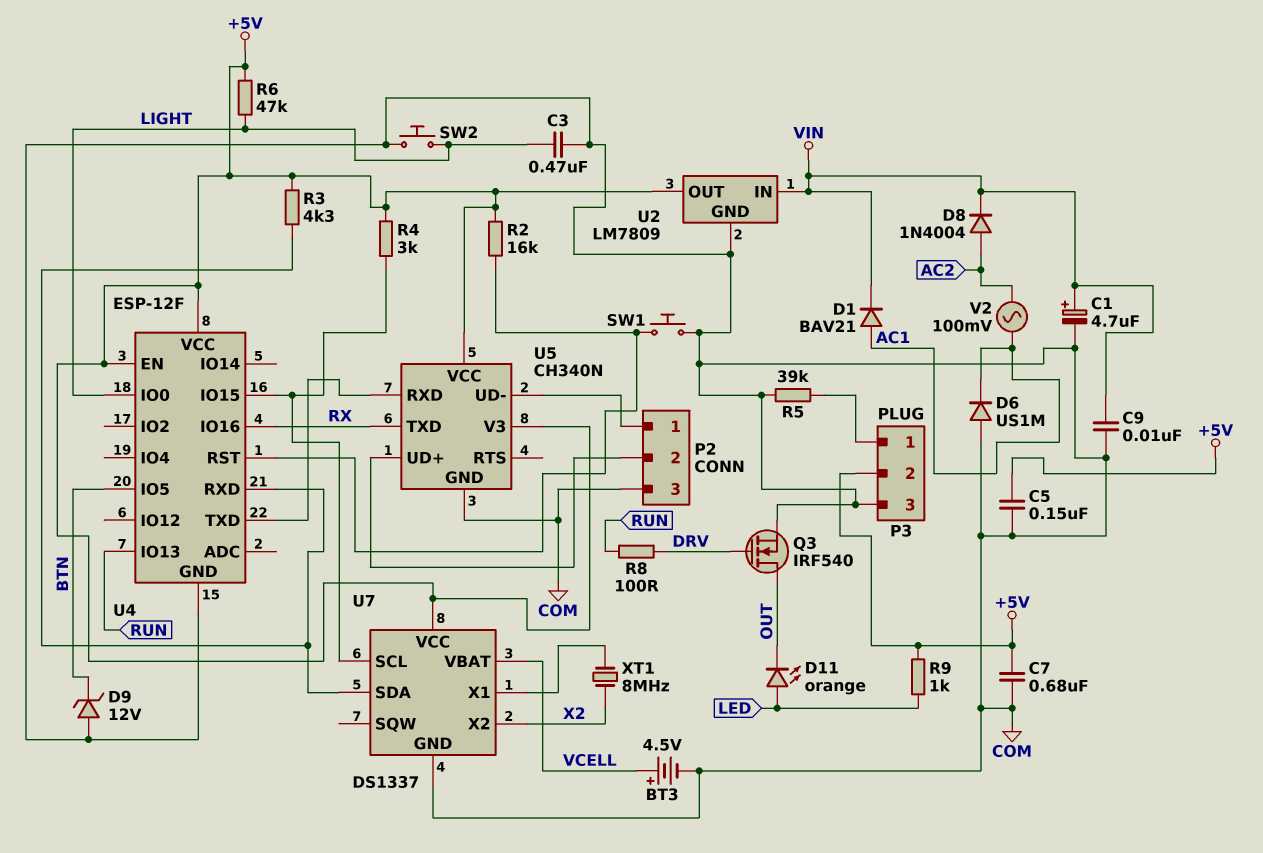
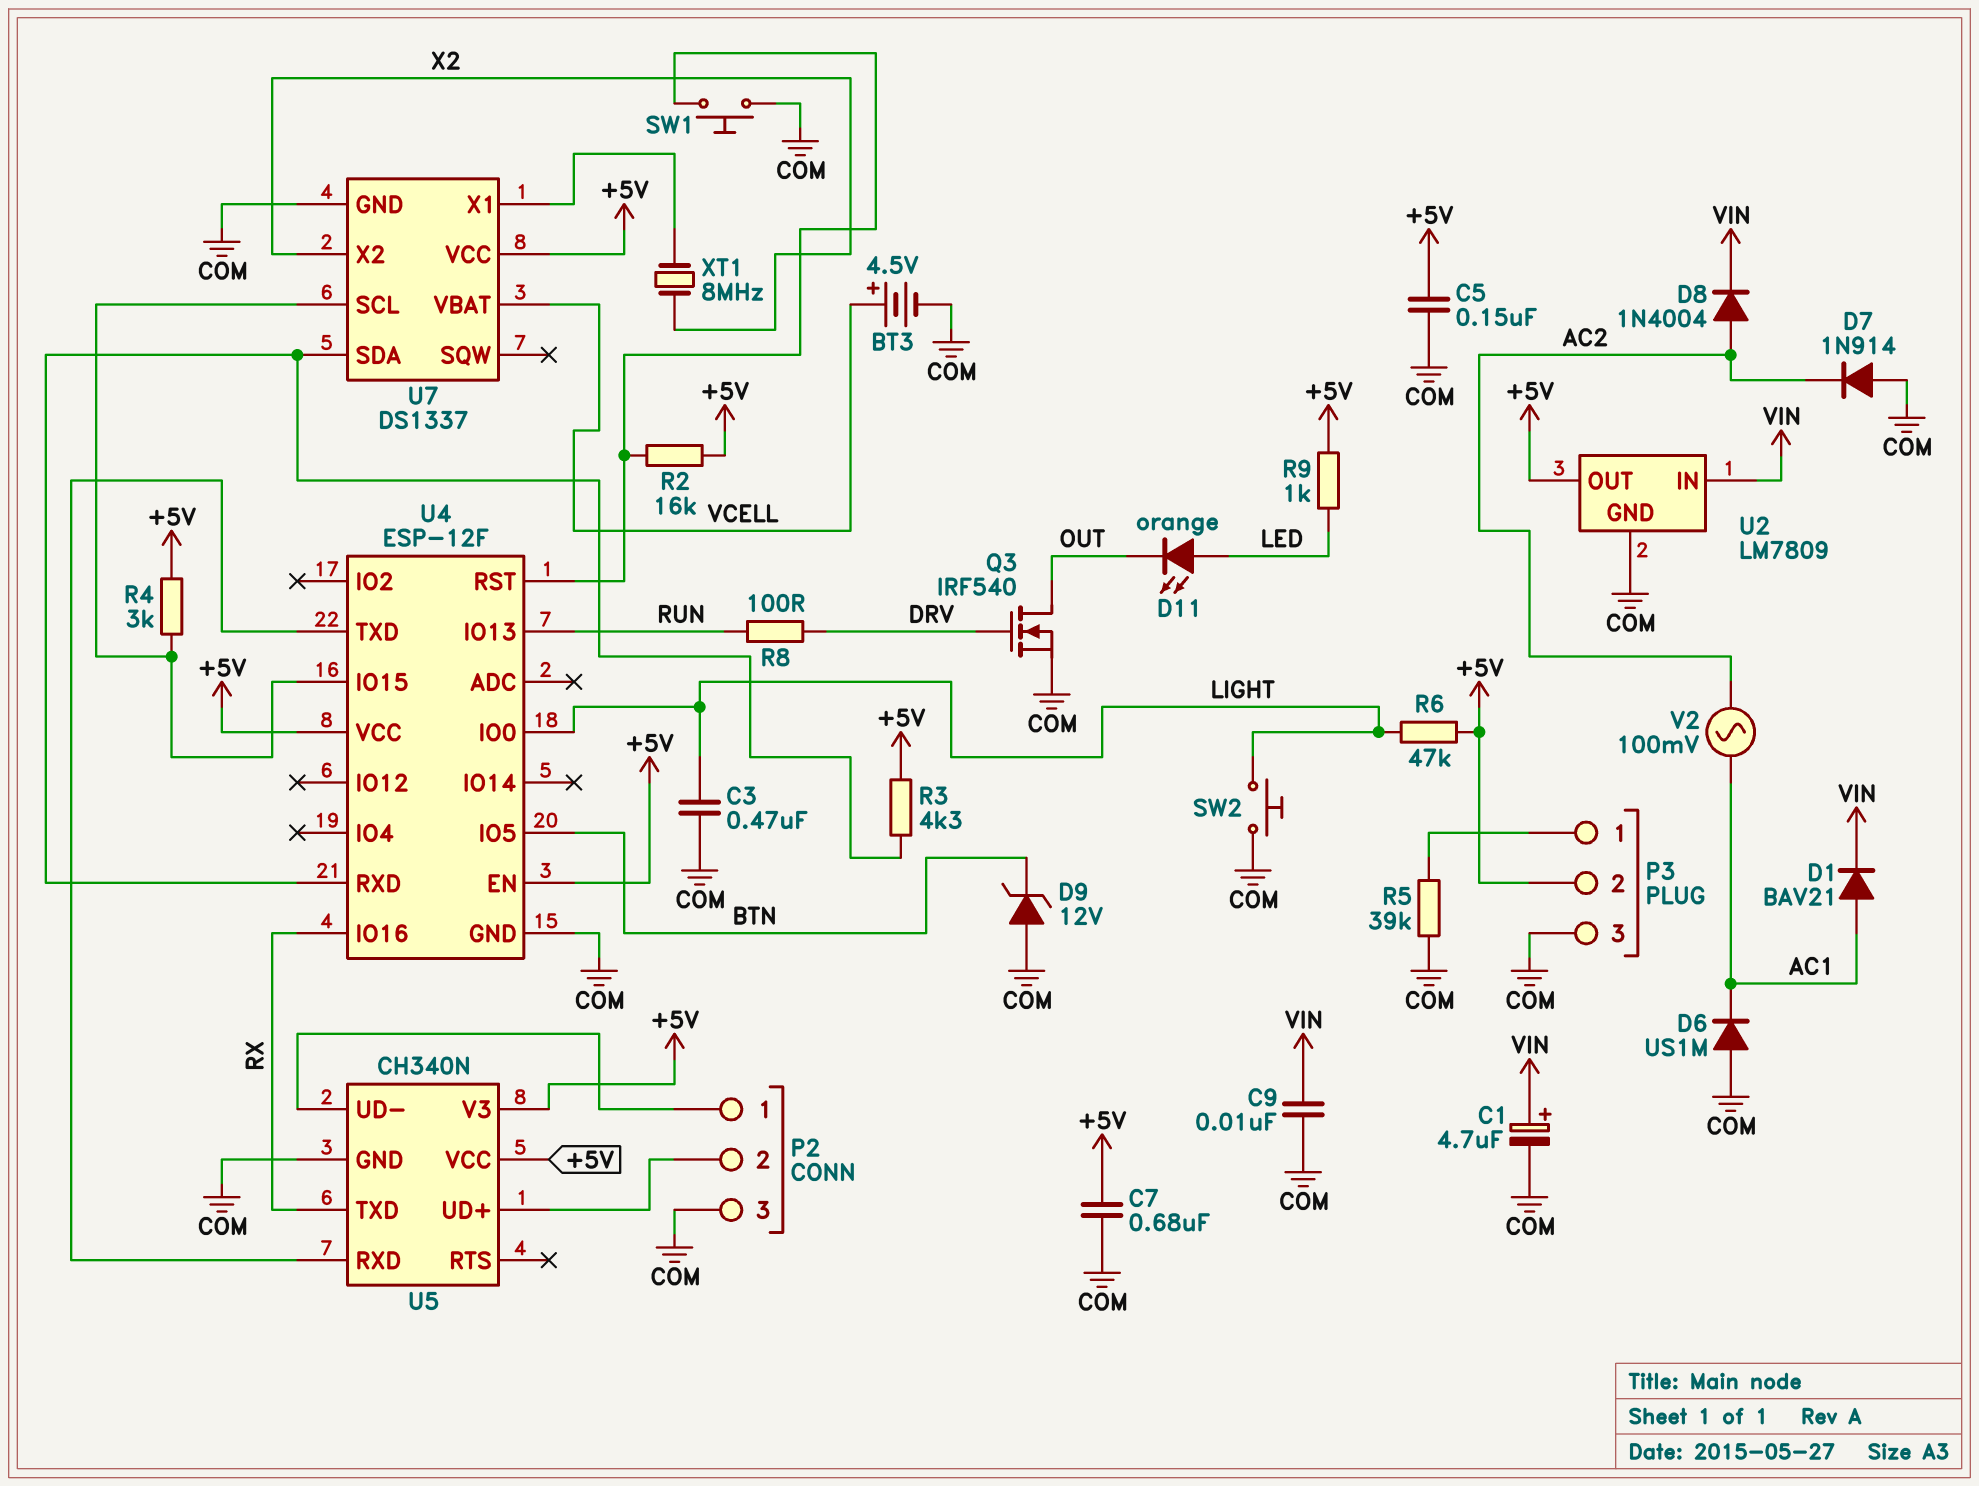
D7: none -> diode 1N914 (A COM, K AC2)

